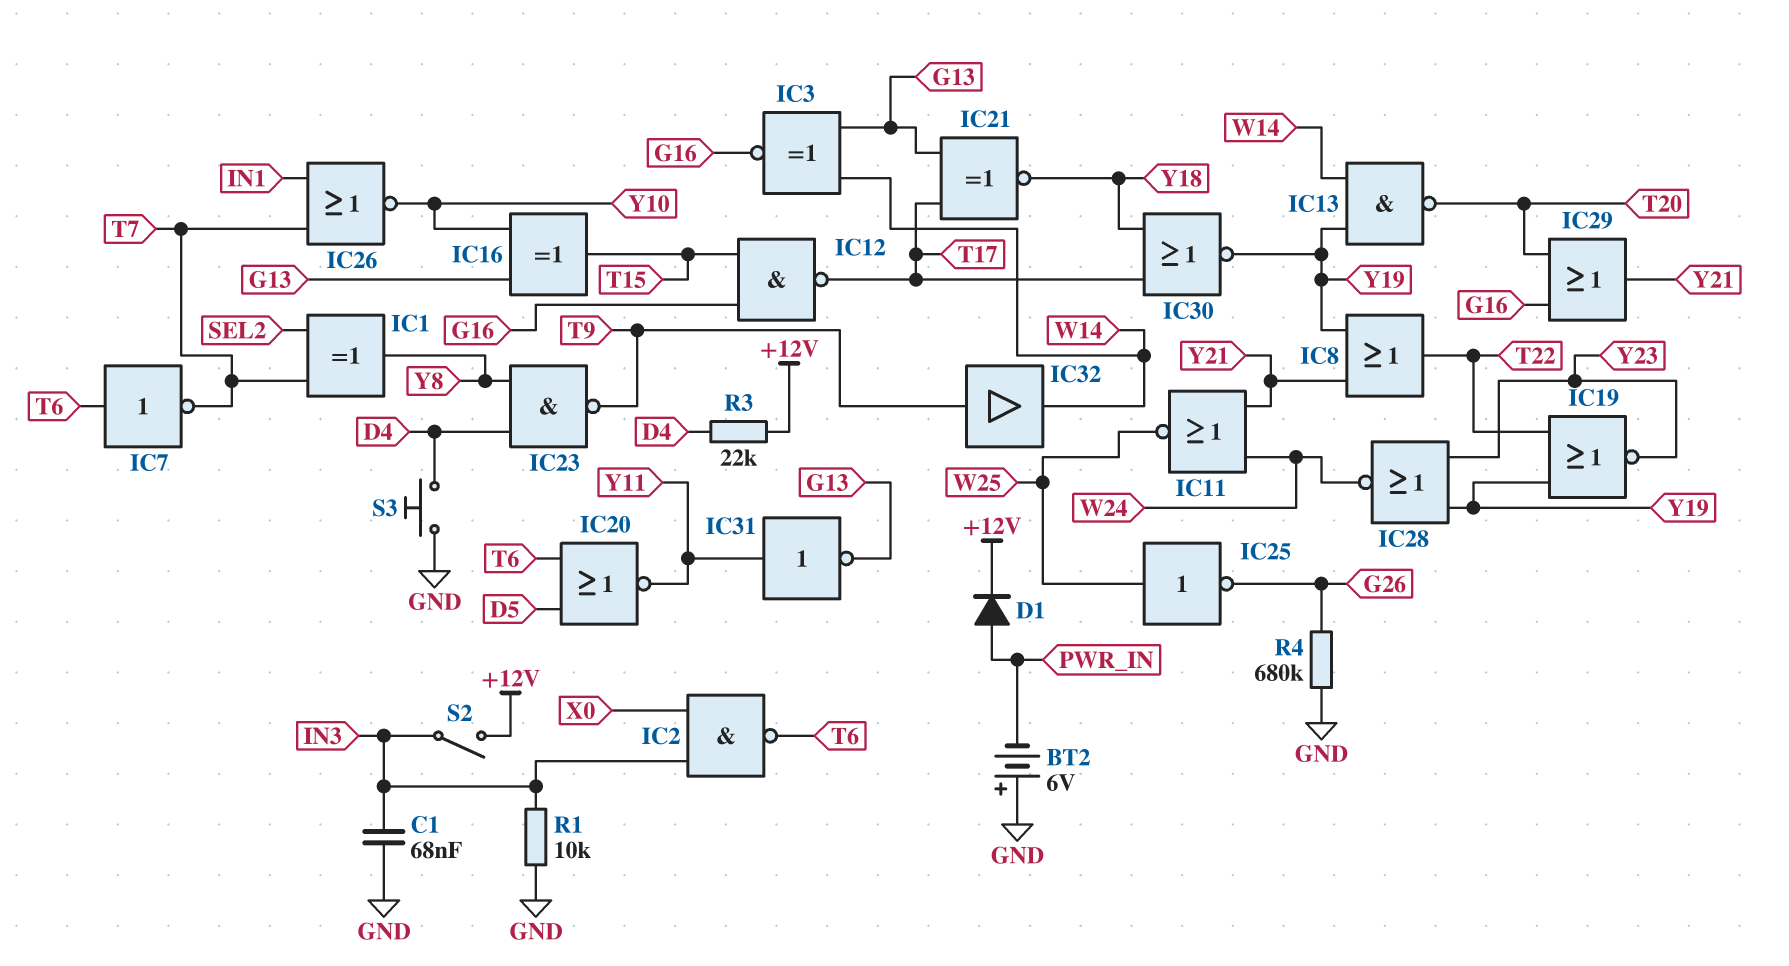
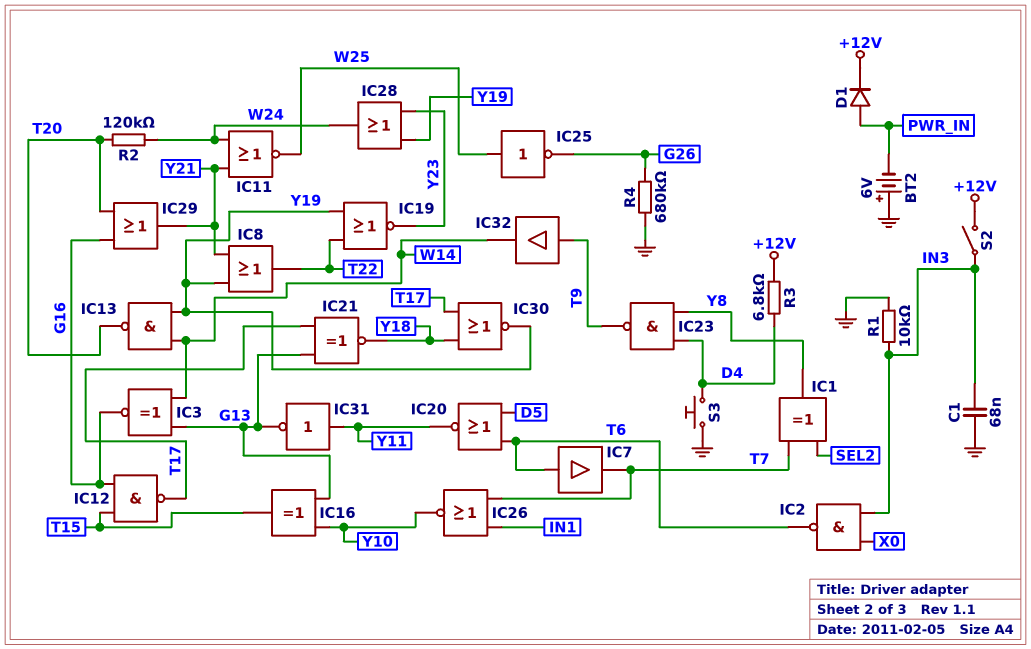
IC7: NOT (in T6, out T7) -> buffer (in T6, out T7)
IC28: NOR (in Y19, in Y23, out W24) -> OR (in Y19, in Y23, out W24)
R2: none -> 120k (T20, W24)
R3: 22k (+12V, D4) -> 6.8k (+12V, D4)

